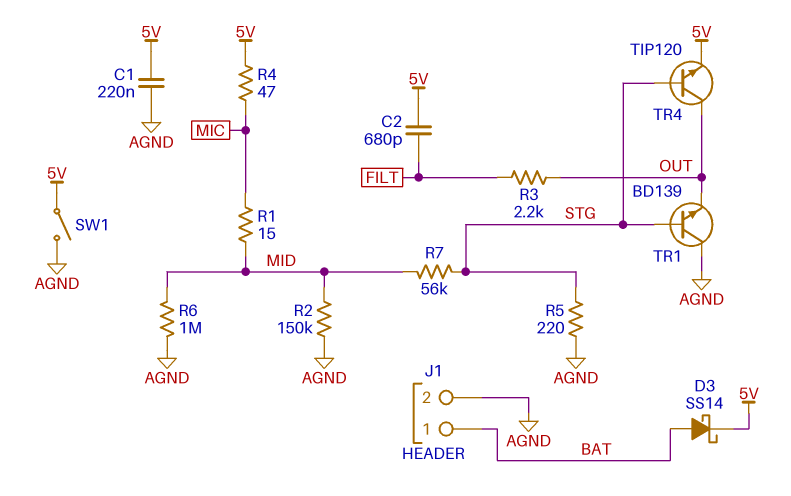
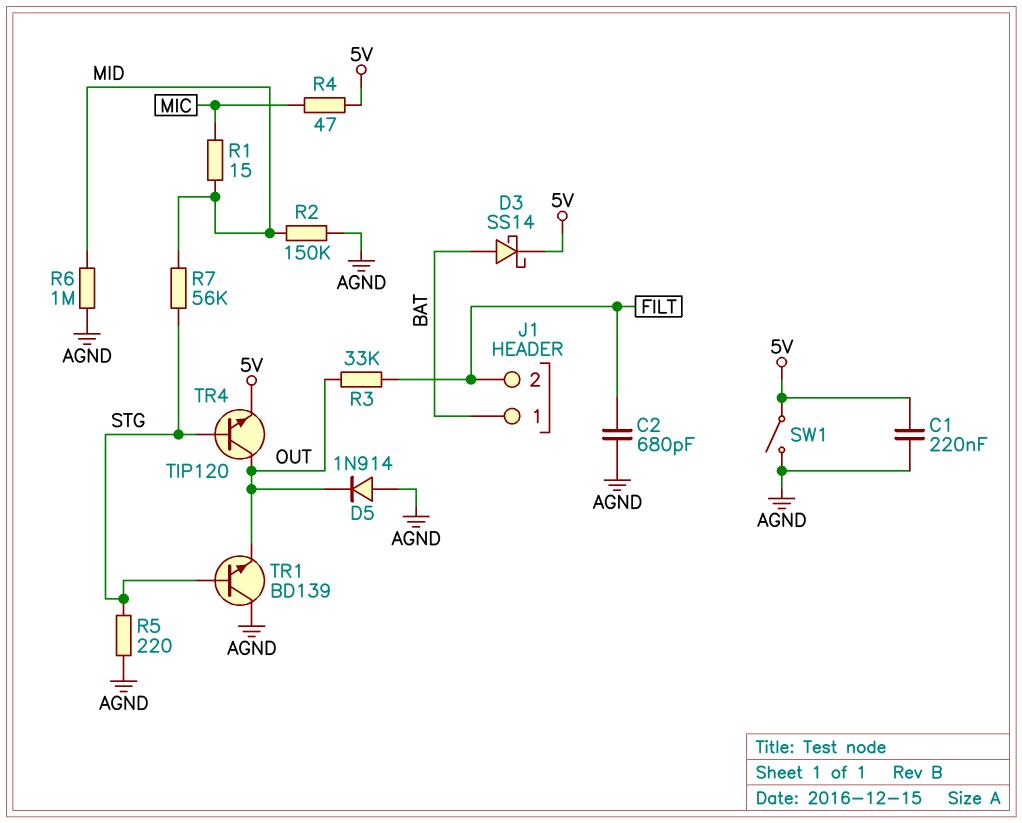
C2: 680pF (5V, FILT) -> 680pF (AGND, FILT)
D5: none -> diode 1N914 (A AGND, K OUT)
J1 pin 2: AGND -> FILT
R3: 2.2k (FILT, OUT) -> 33k (FILT, OUT)

